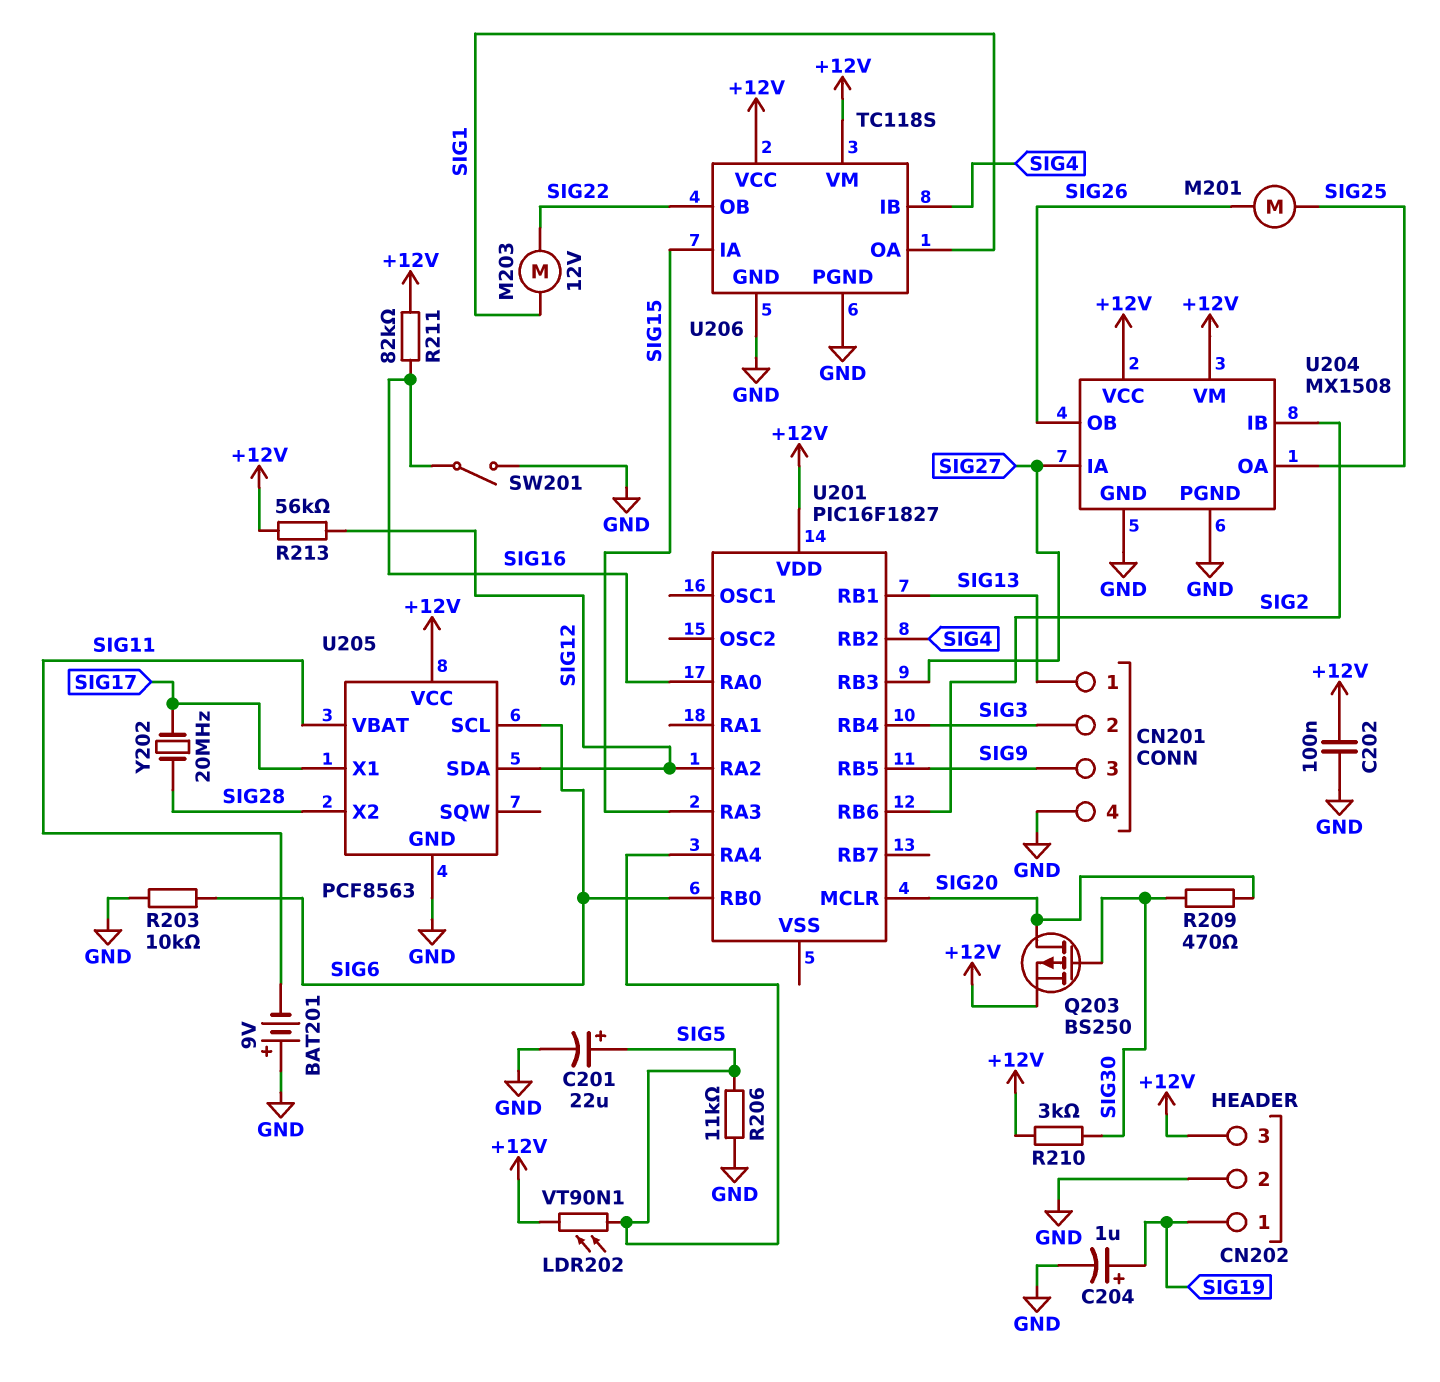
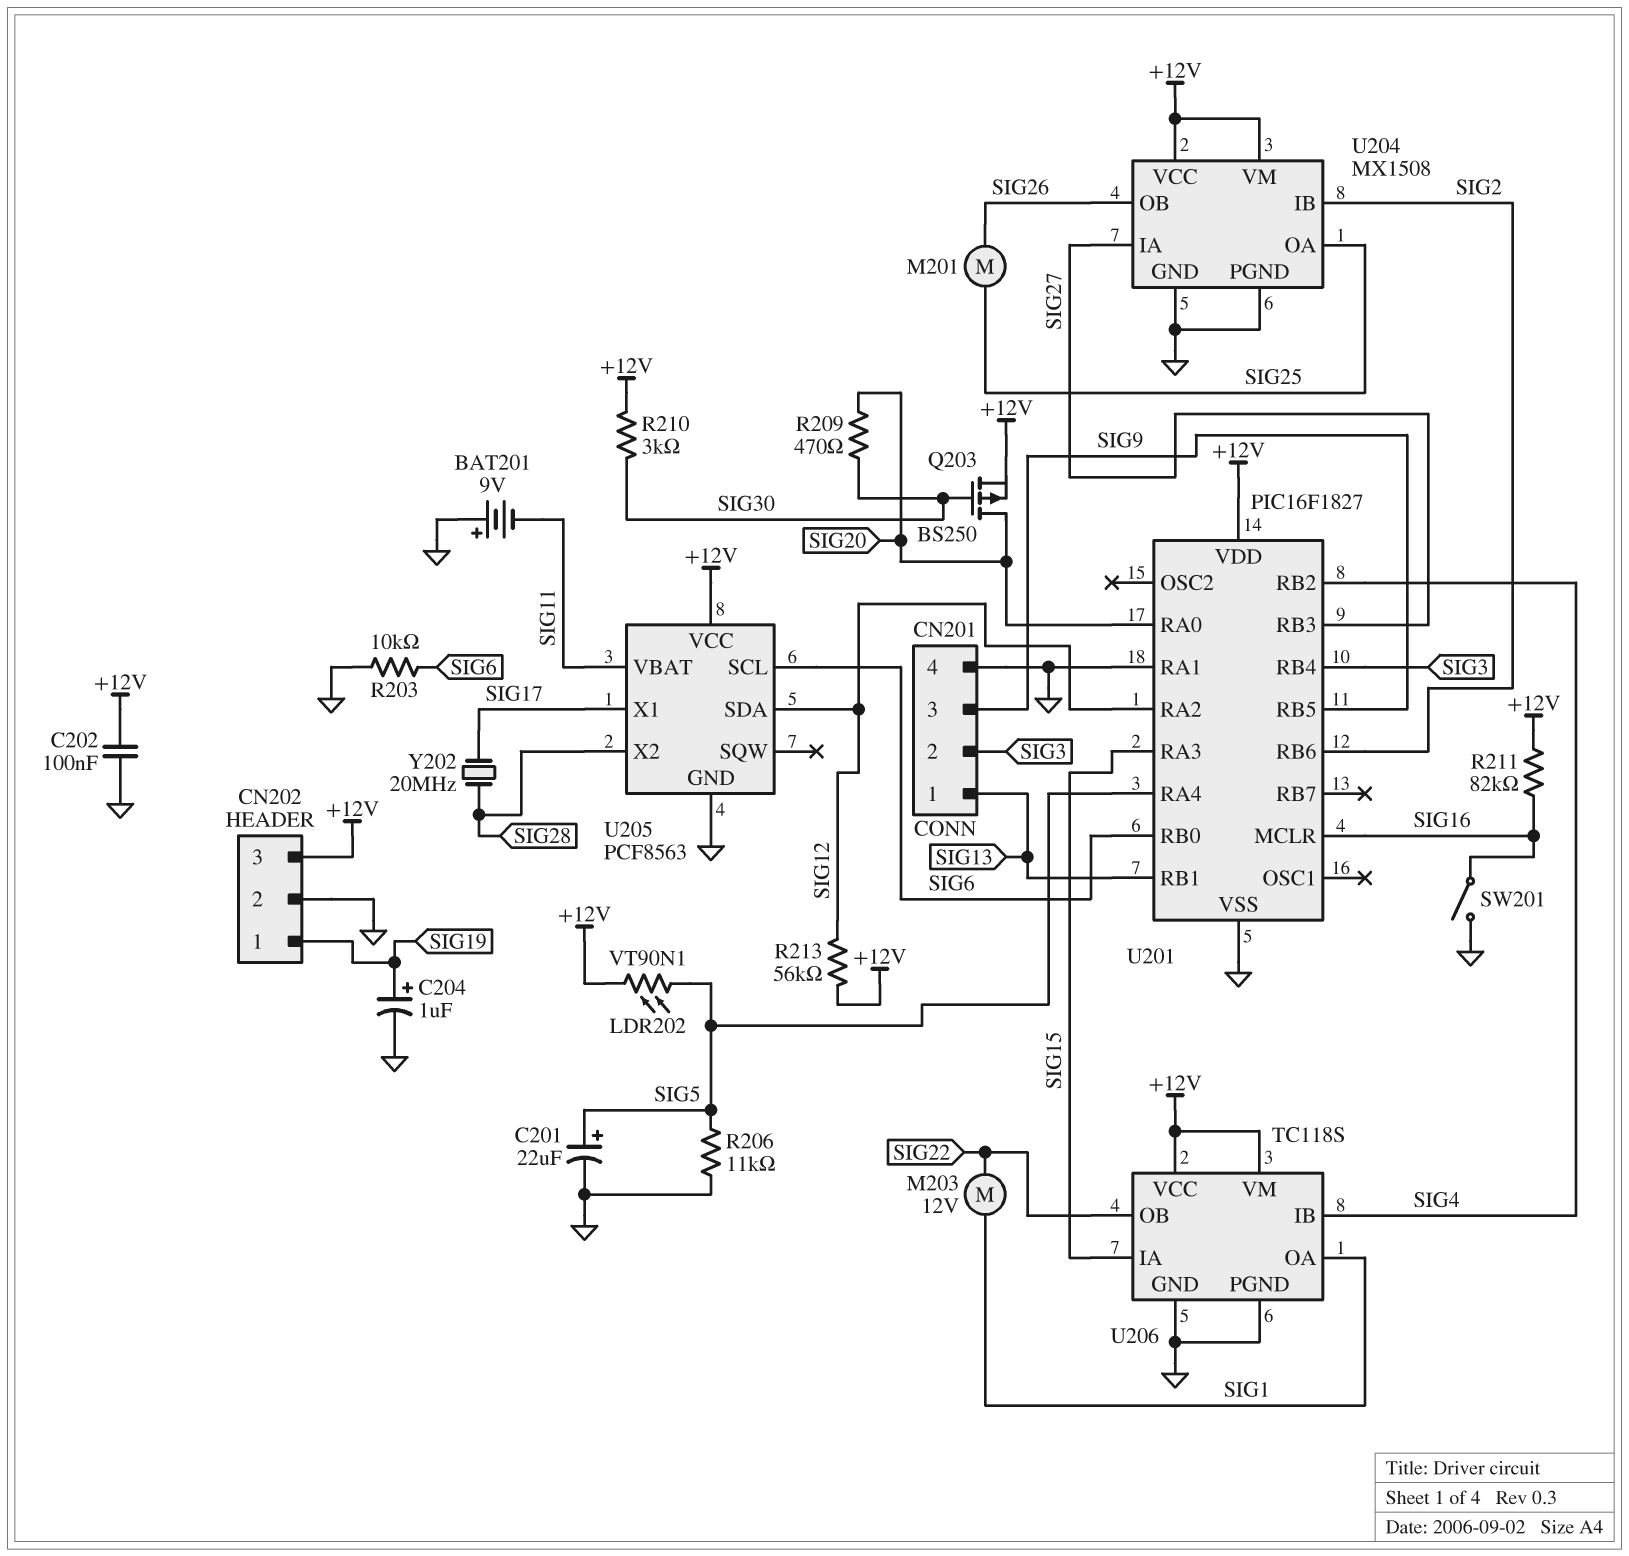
U201 pin MCLR: SIG20 -> SIG16
U201 pin RA0: SIG16 -> SIG20
U201 pin RA1: none -> GND
U201 pin VSS: none -> GND

